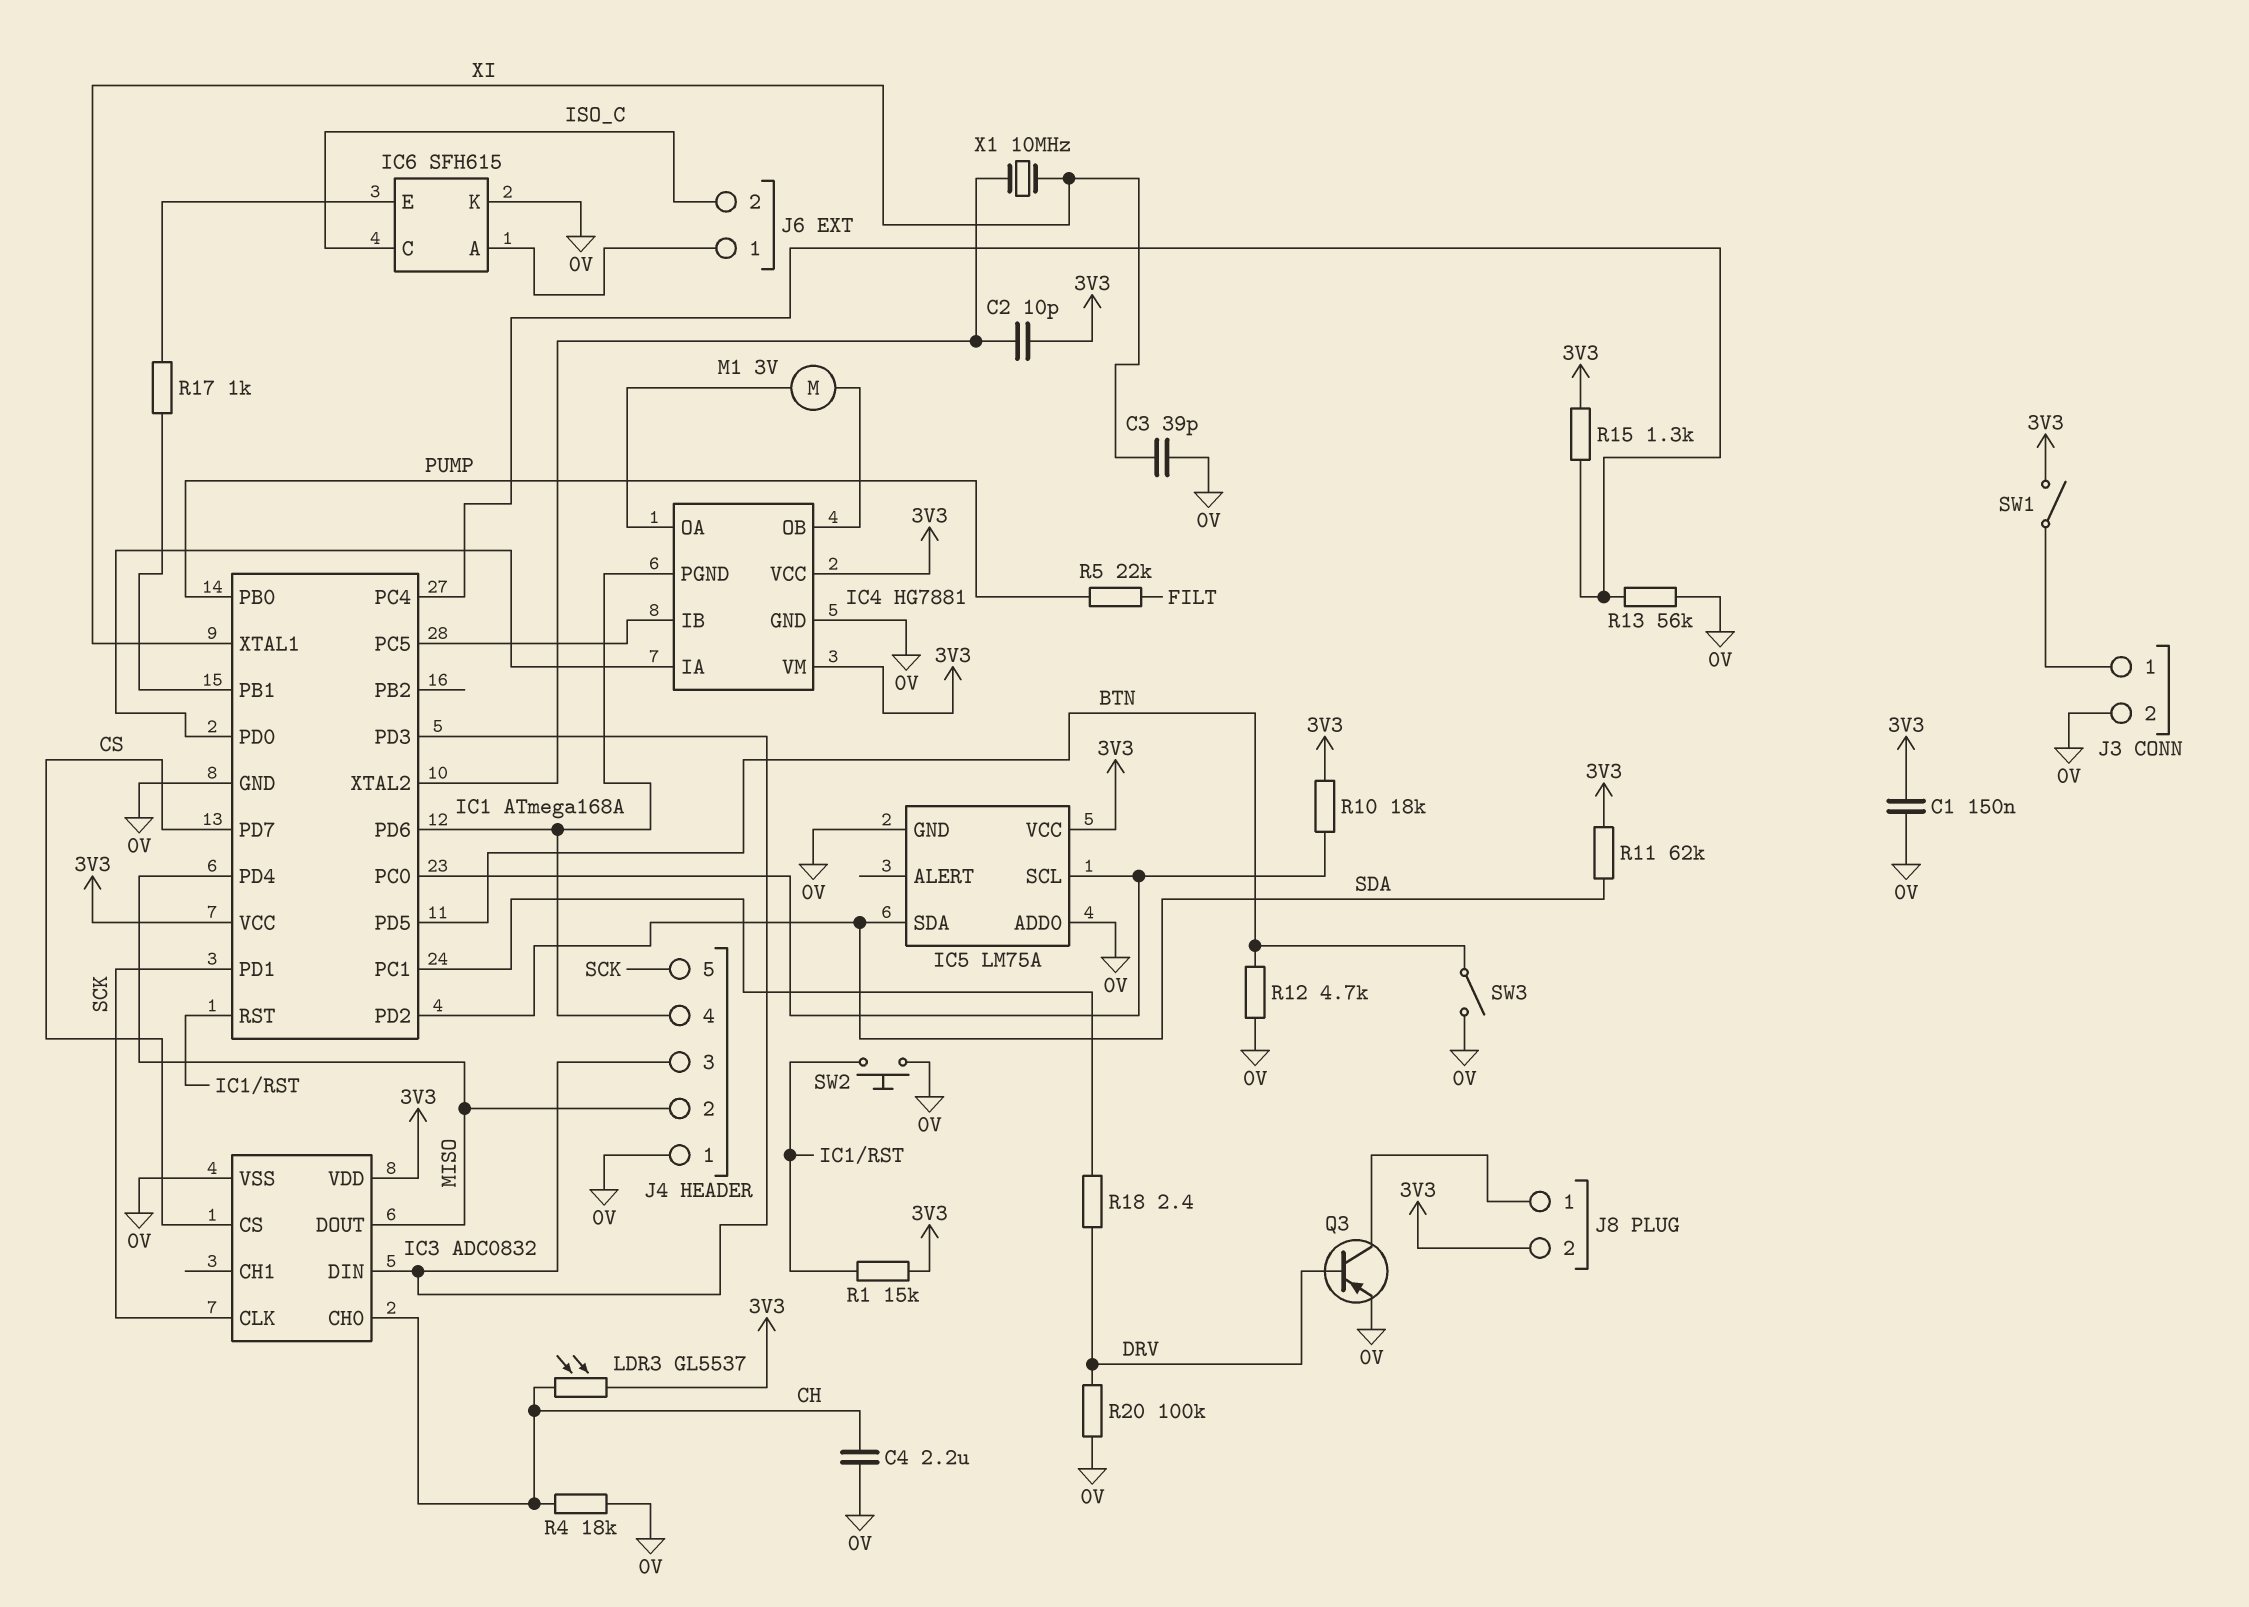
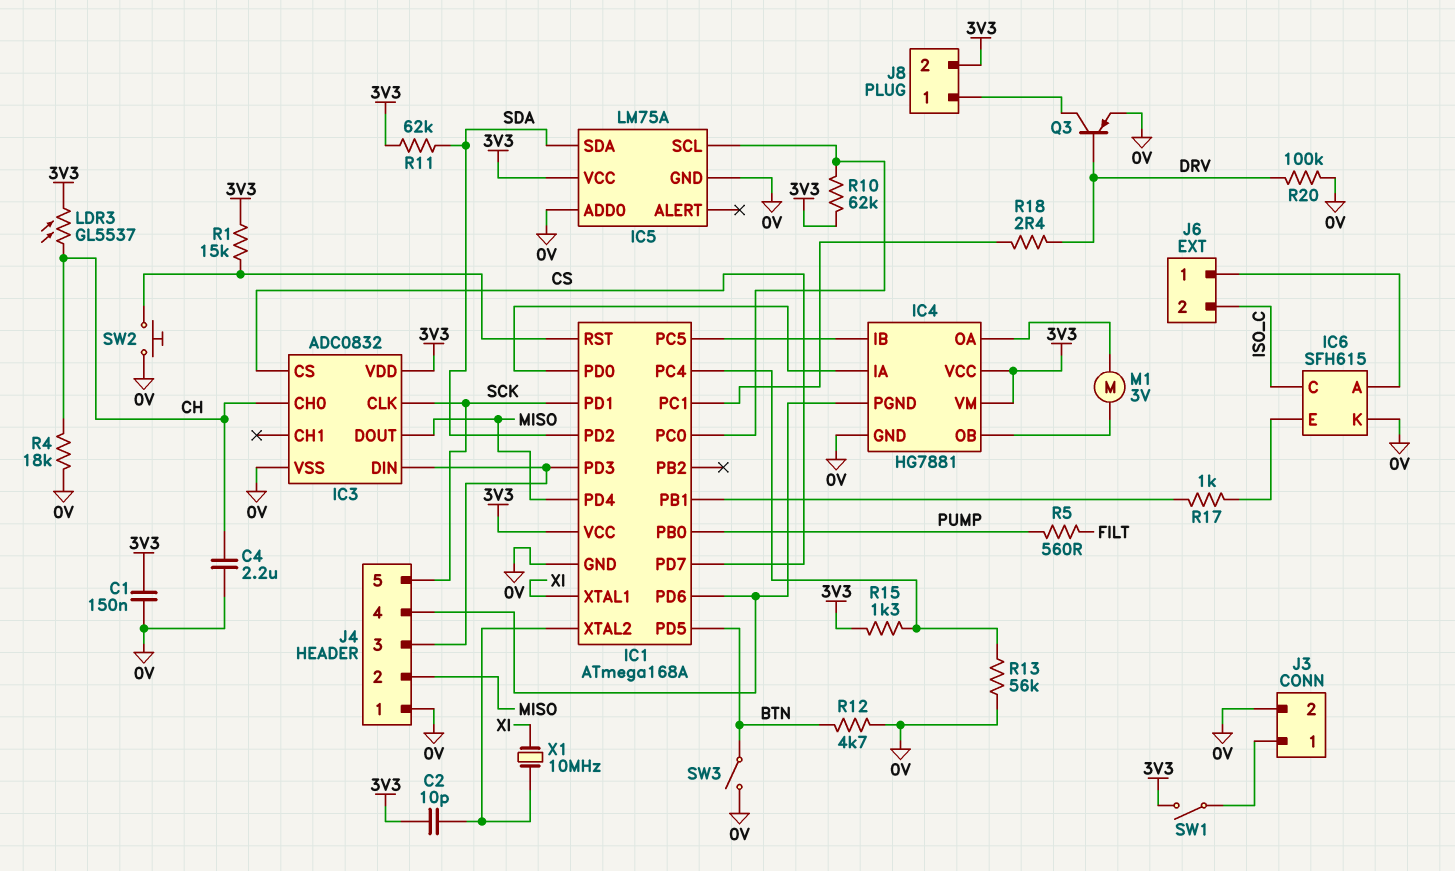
C3: 39pF (0V, XI) -> none
R5: 22k (FILT, PUMP) -> 560 (FILT, PUMP)
R10: 18k (3V3, IC1/PC0) -> 62k (3V3, IC1/PC0)

